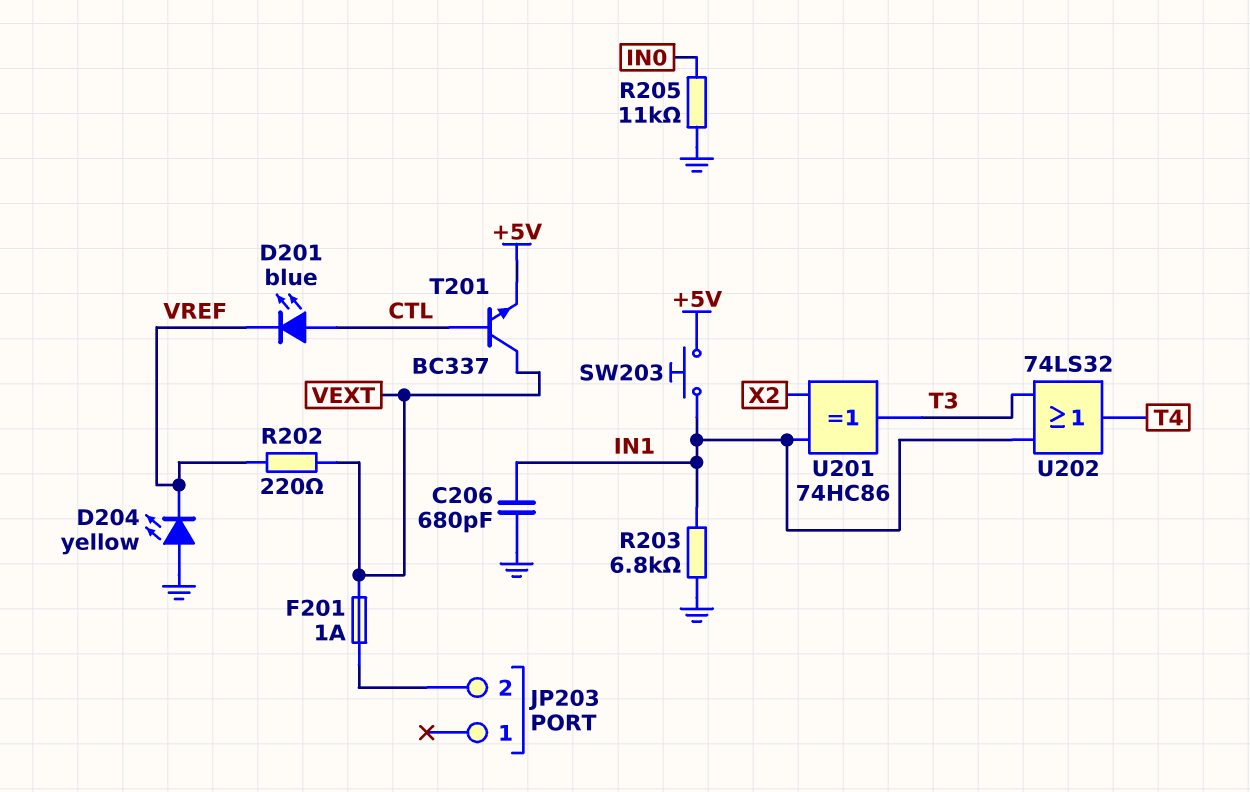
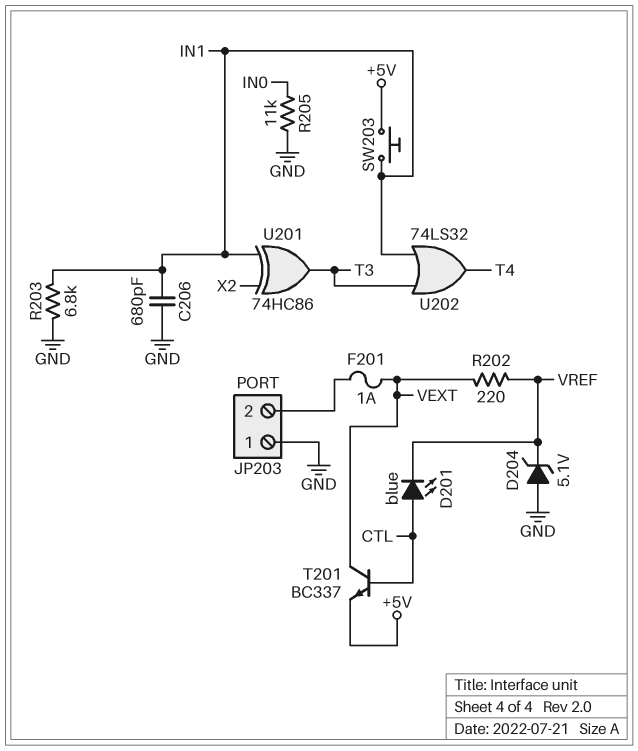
D204: LED yellow (A GND, K VREF) -> zener 5.1V (A GND, K VREF)
JP203 pin 1: none -> GND

